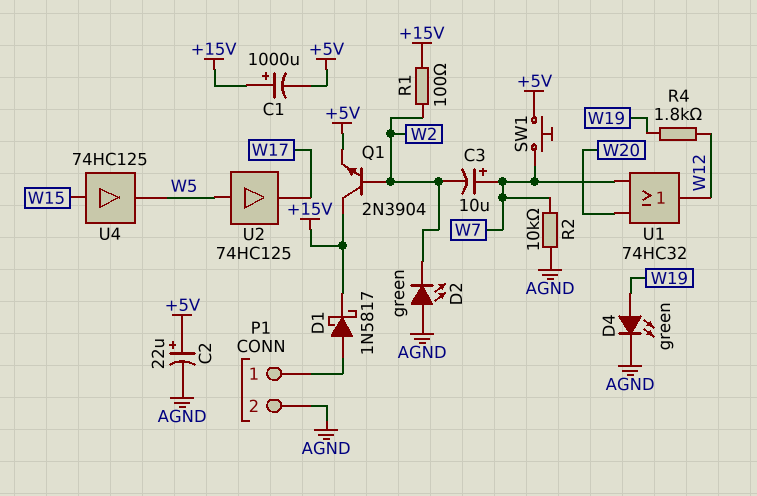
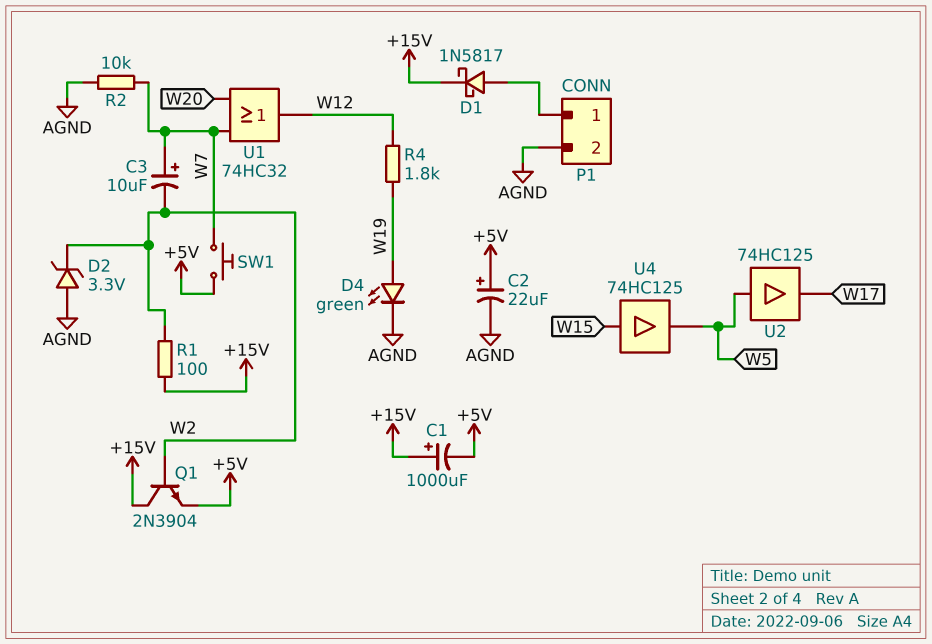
D2: LED green (A AGND, K W2) -> zener 3.3V (A AGND, K W2)

